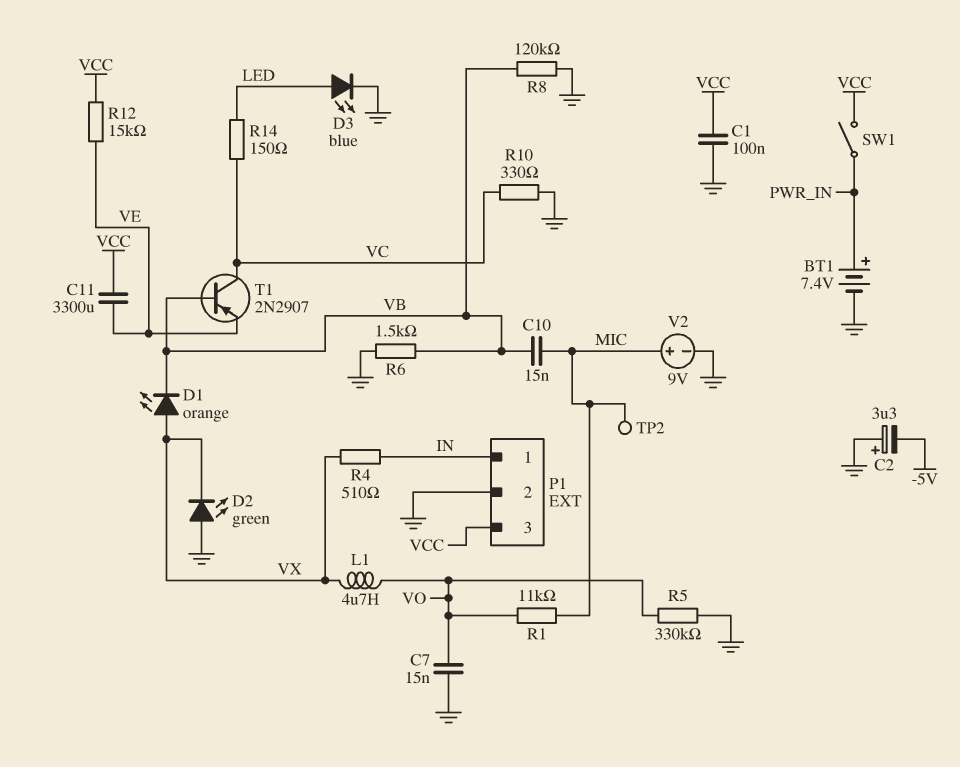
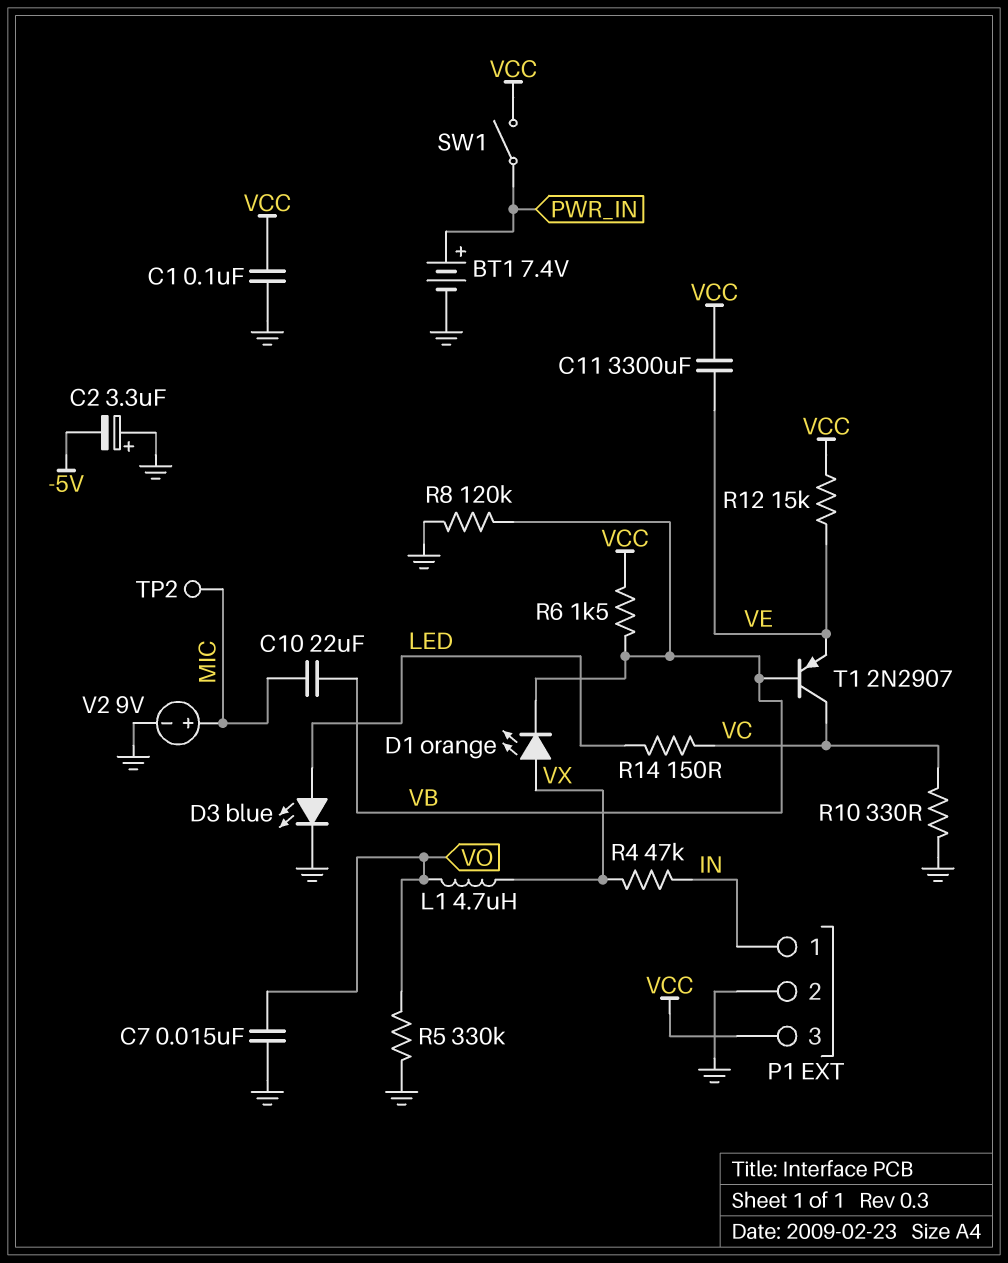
C10: 15nF (MIC, VB) -> 22uF (MIC, VB)
D2: LED green (A GND, K VX) -> none
R1: 11k (MIC, VO) -> none
R4: 510 (IN, VX) -> 47k (IN, VX)
R6: 1.5k (GND, VB) -> 1.5k (VB, VCC)

